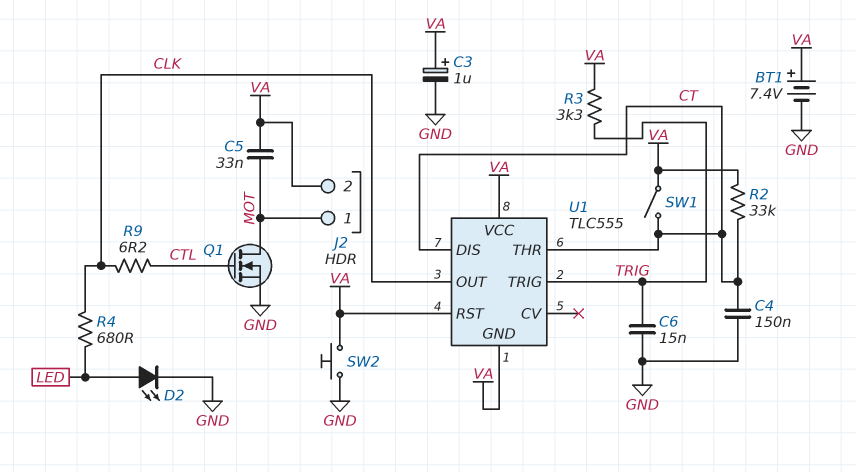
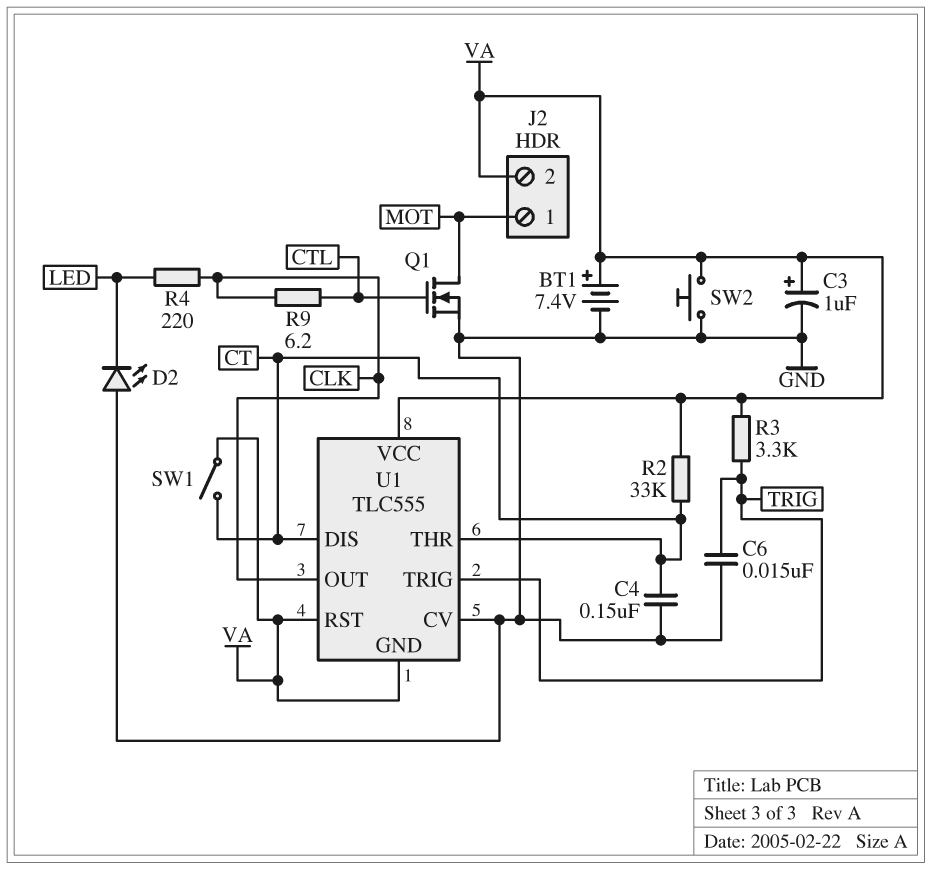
C5: 33nF (MOT, VA) -> none
D2: LED (A LED, K GND) -> LED (A GND, K LED)
R4: 680 (CLK, LED) -> 220 (CLK, LED)
U1 pin CV: none -> GND

